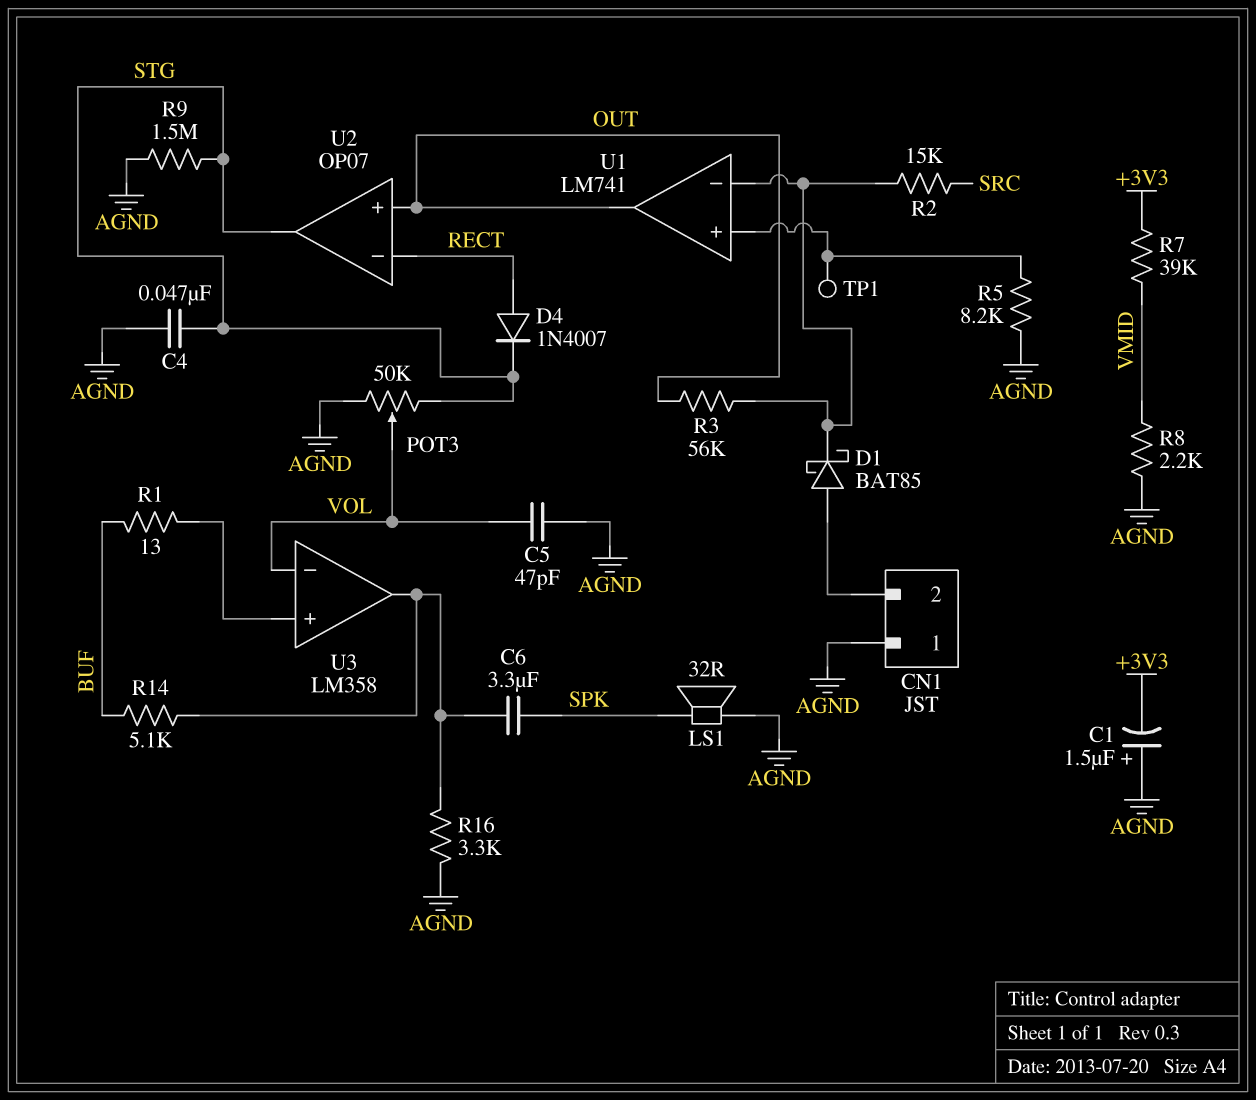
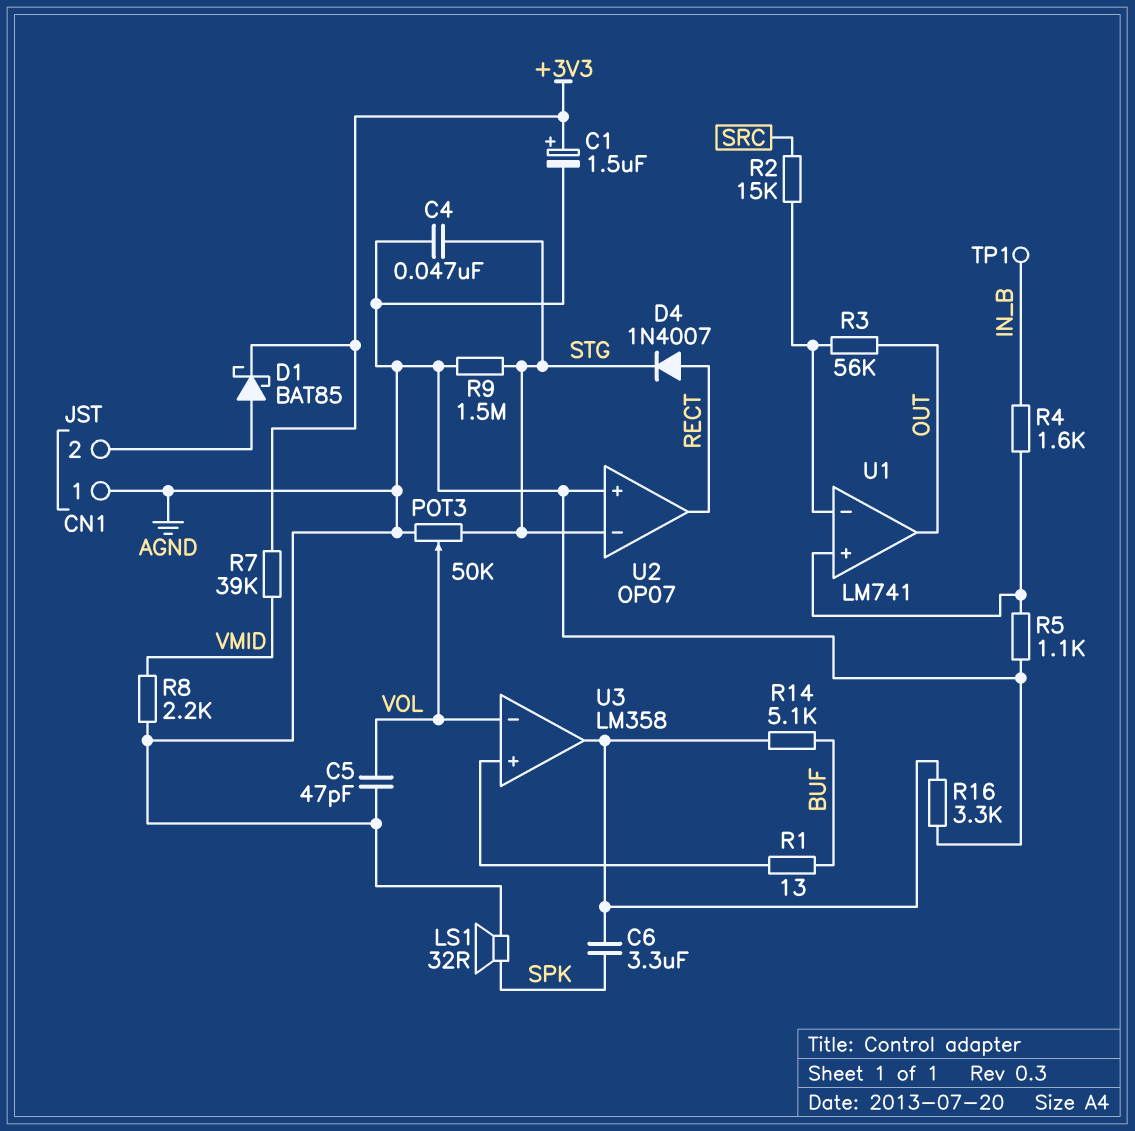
C1: 1.5uF (plus AGND, minus +3V3) -> 1.5uF (plus +3V3, minus AGND)
D1: schottky BAT85 (A CN1/2, K U1/in-) -> schottky BAT85 (A CN1/2, K +3V3)
R4: none -> 1.6k (IN_B, U1/in+)
R5: 8.2k (AGND, U1/in+) -> 1.1k (AGND, U1/in+)
TP1: test point (U1/in+) -> test point (IN_B)
U2 pin in+: OUT -> AGND
U2 pin in-: RECT -> STG
U2 pin out: STG -> RECT

